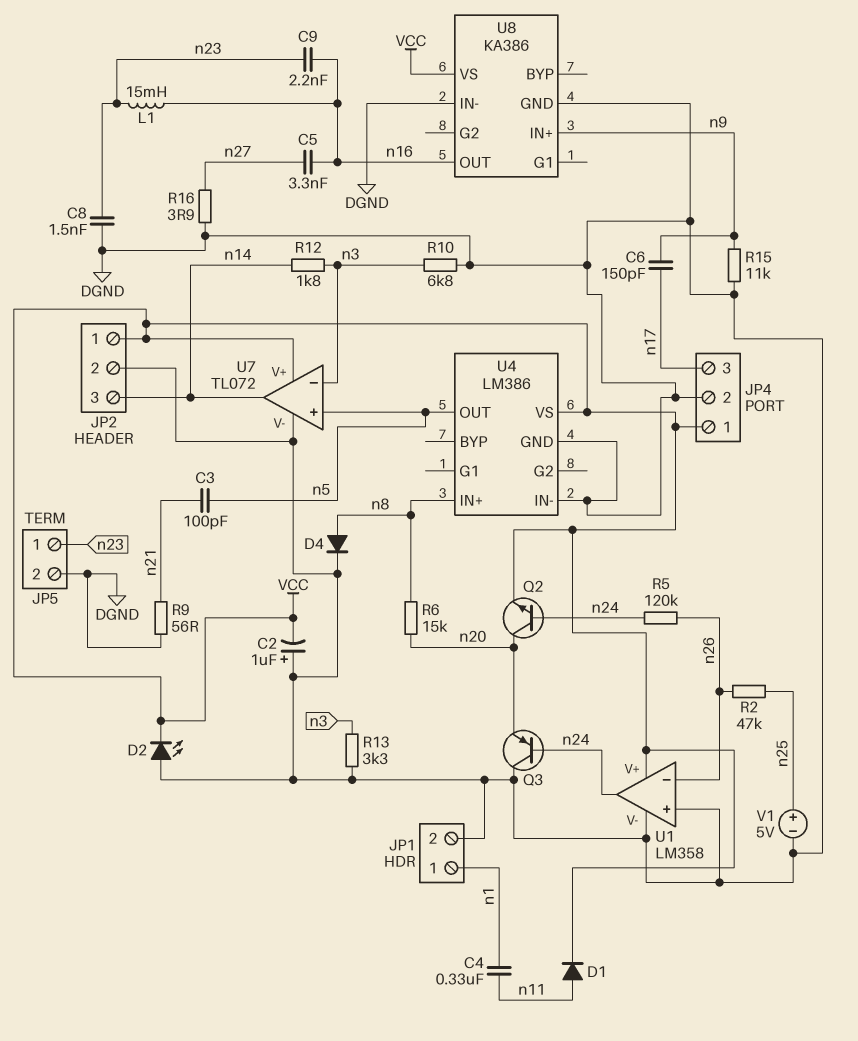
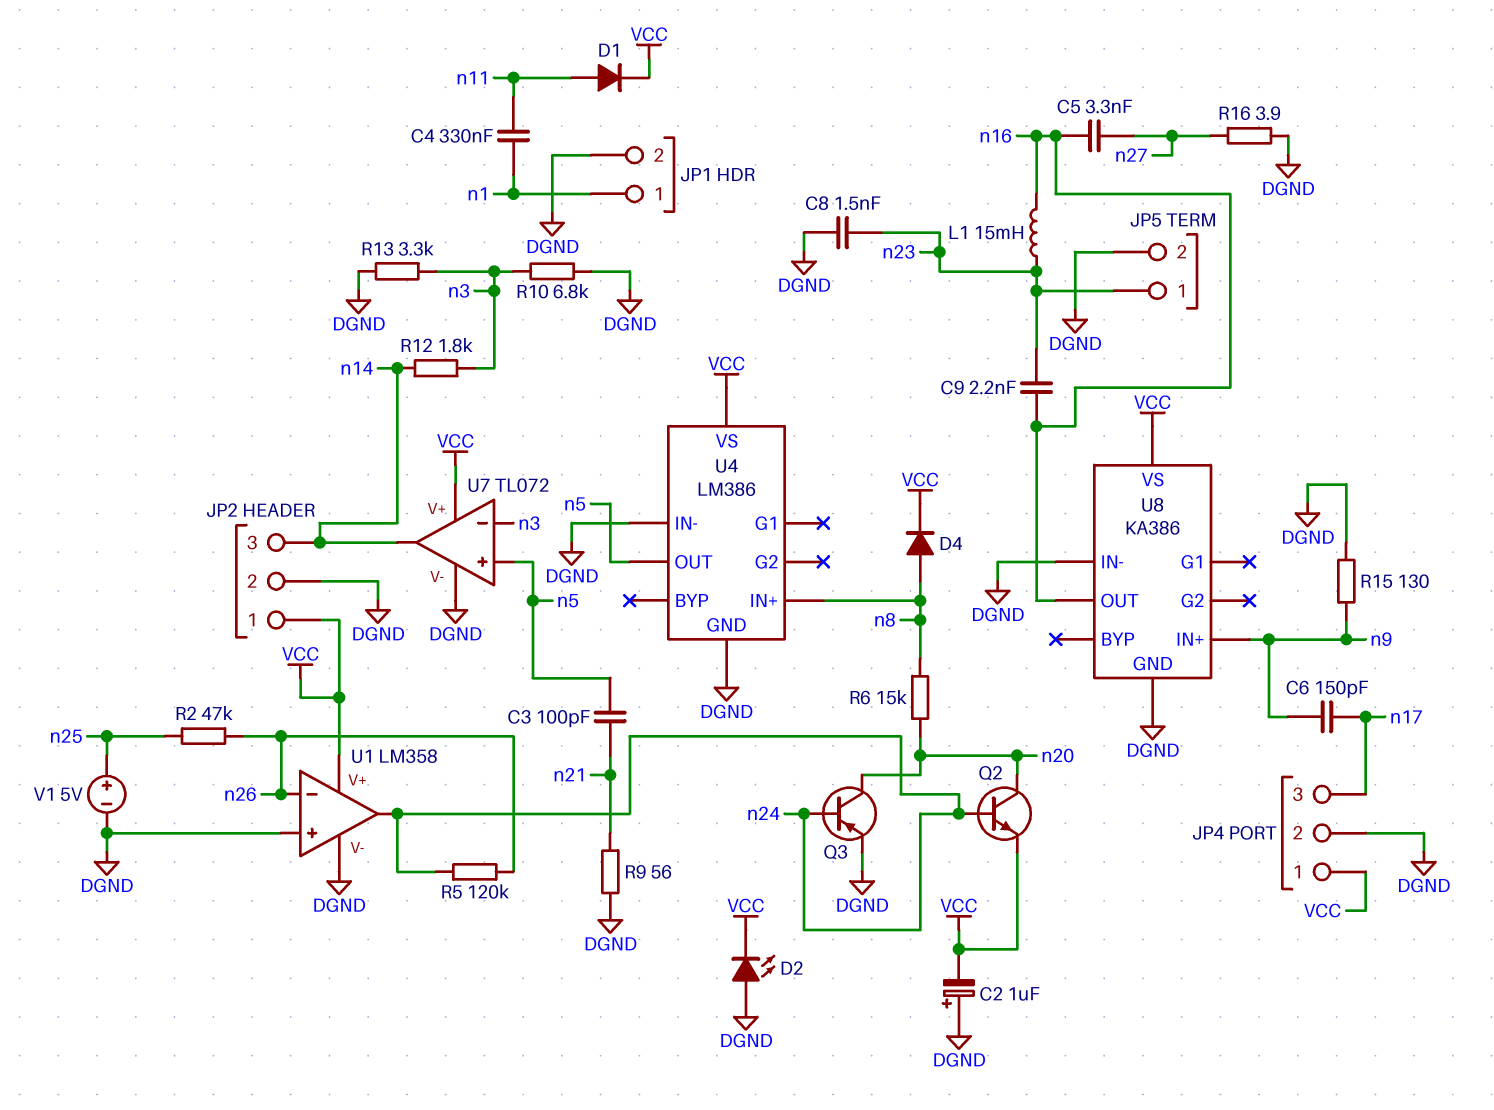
D4: diode (A n8, K DGND) -> diode (A n8, K VCC)
Q3: PNP (B n24, C DGND, E n20) -> PNP (B n24, C n20, E DGND)
R15: 11k (DGND, n9) -> 130 (DGND, n9)

